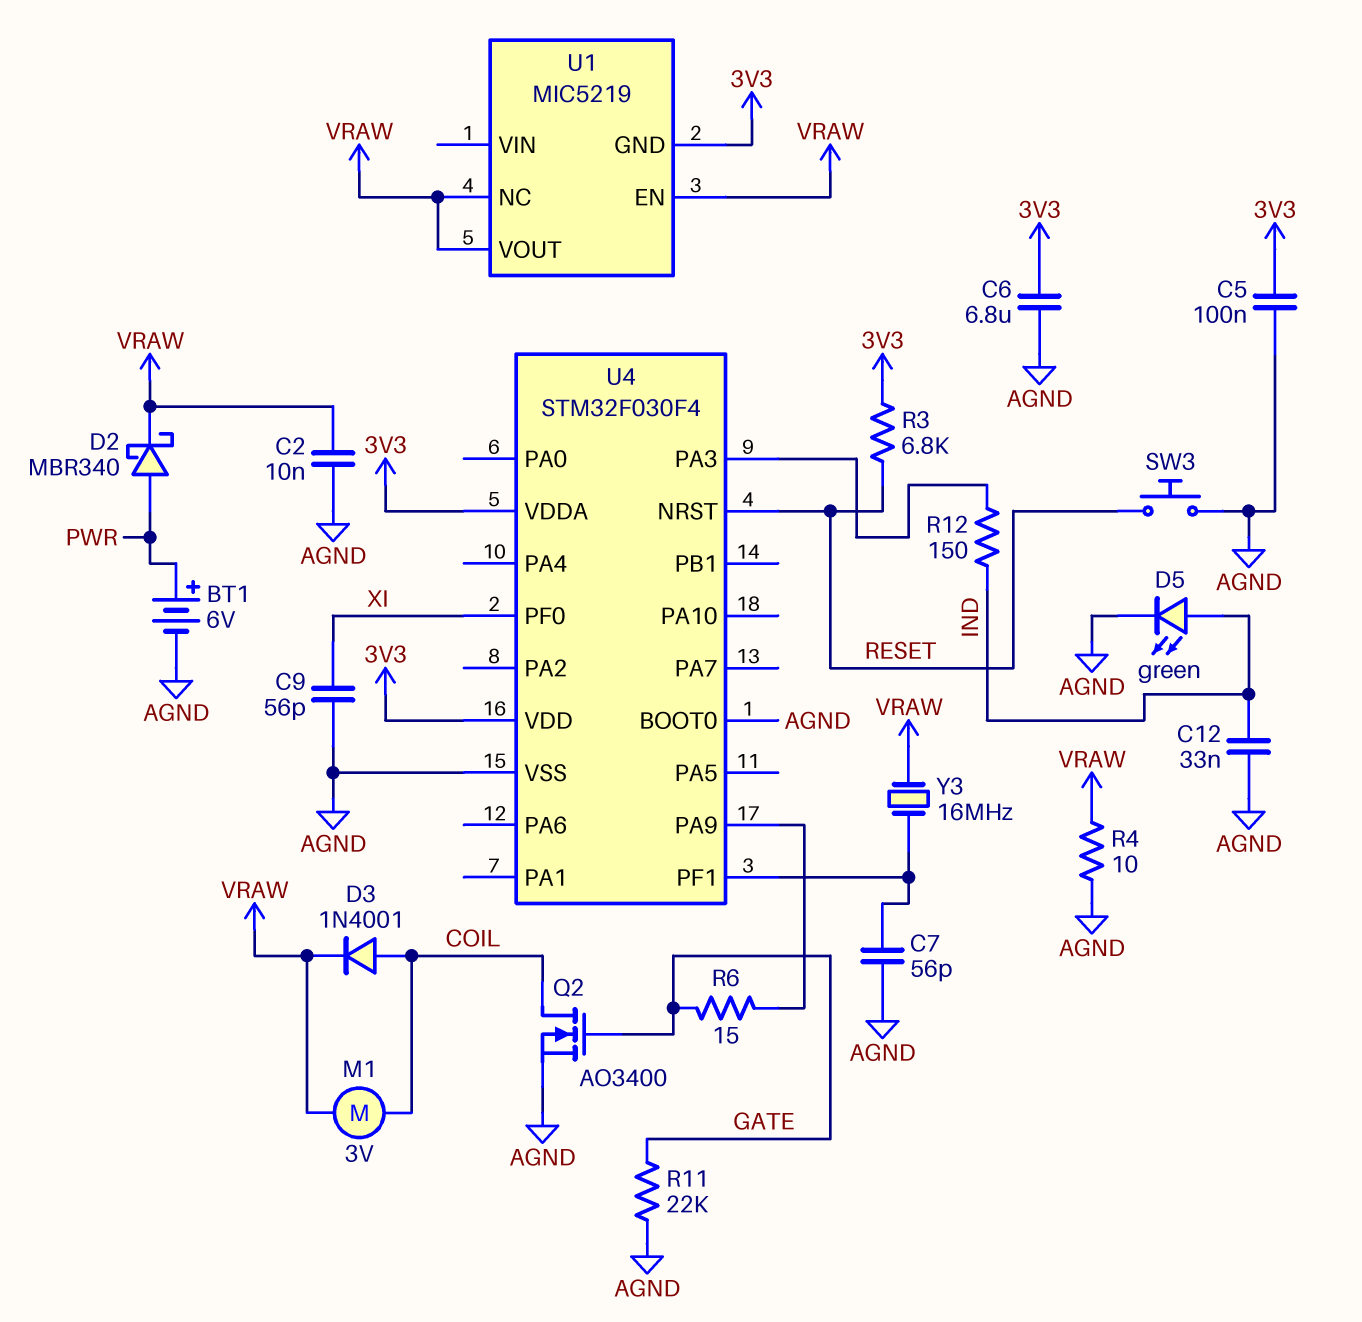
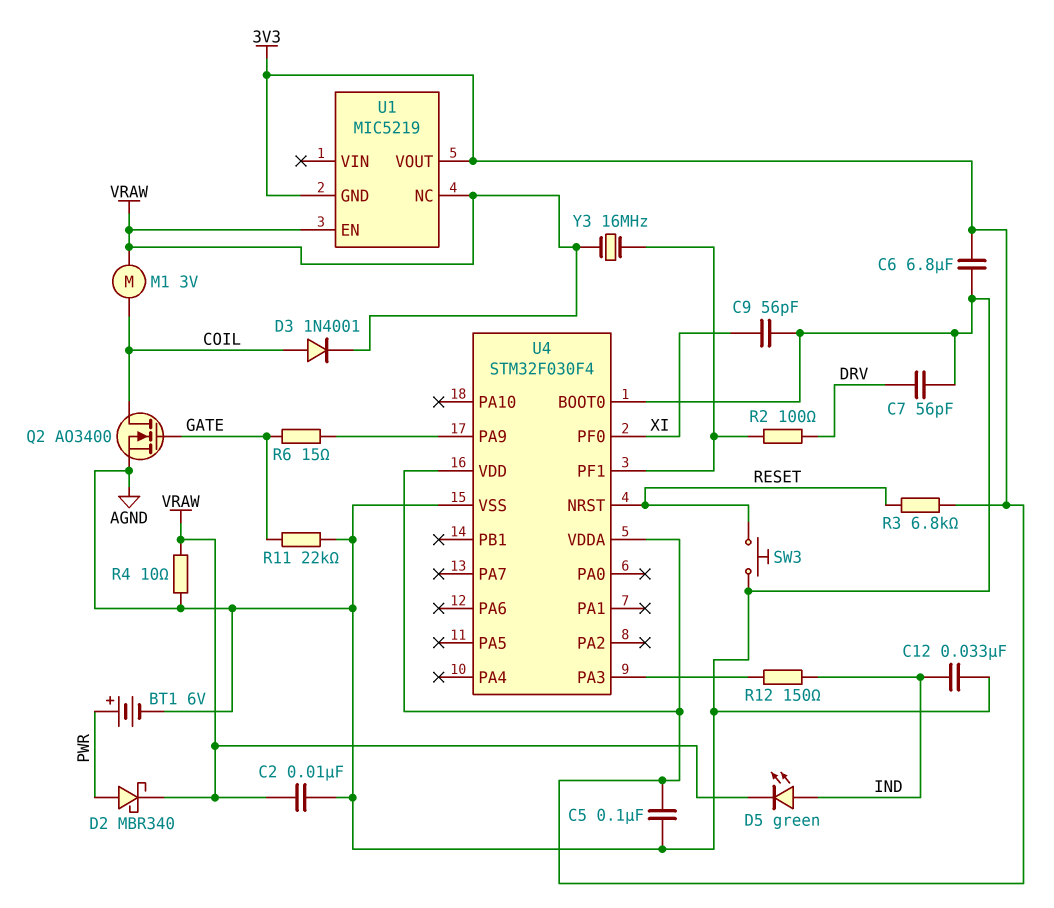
C7: 56pF (AGND, U4/PF1) -> 56pF (AGND, DRV)
D5: LED green (A IND, K AGND) -> LED green (A IND, K VRAW)
R2: none -> 100 (DRV, U4/PF1)
U1 pin VOUT: VRAW -> 3V3

